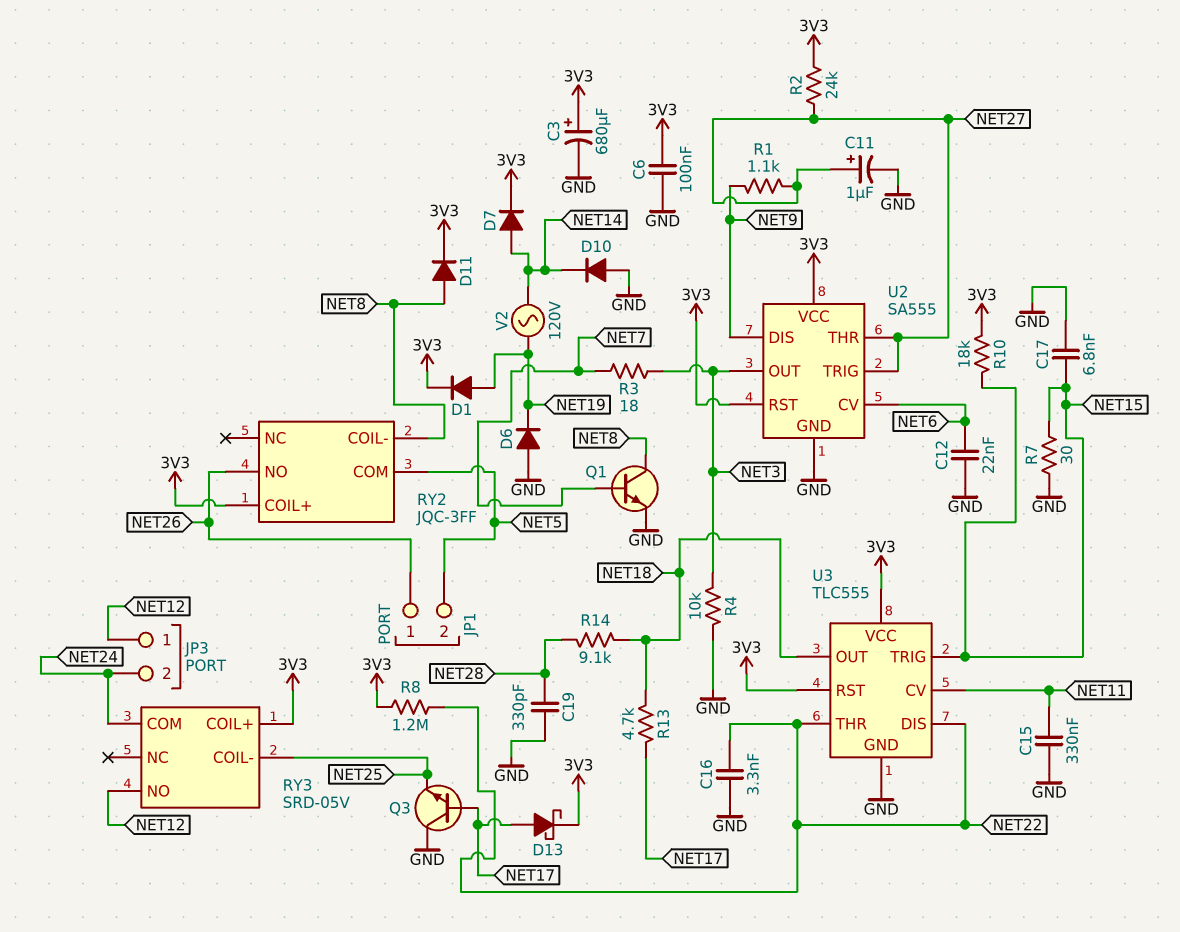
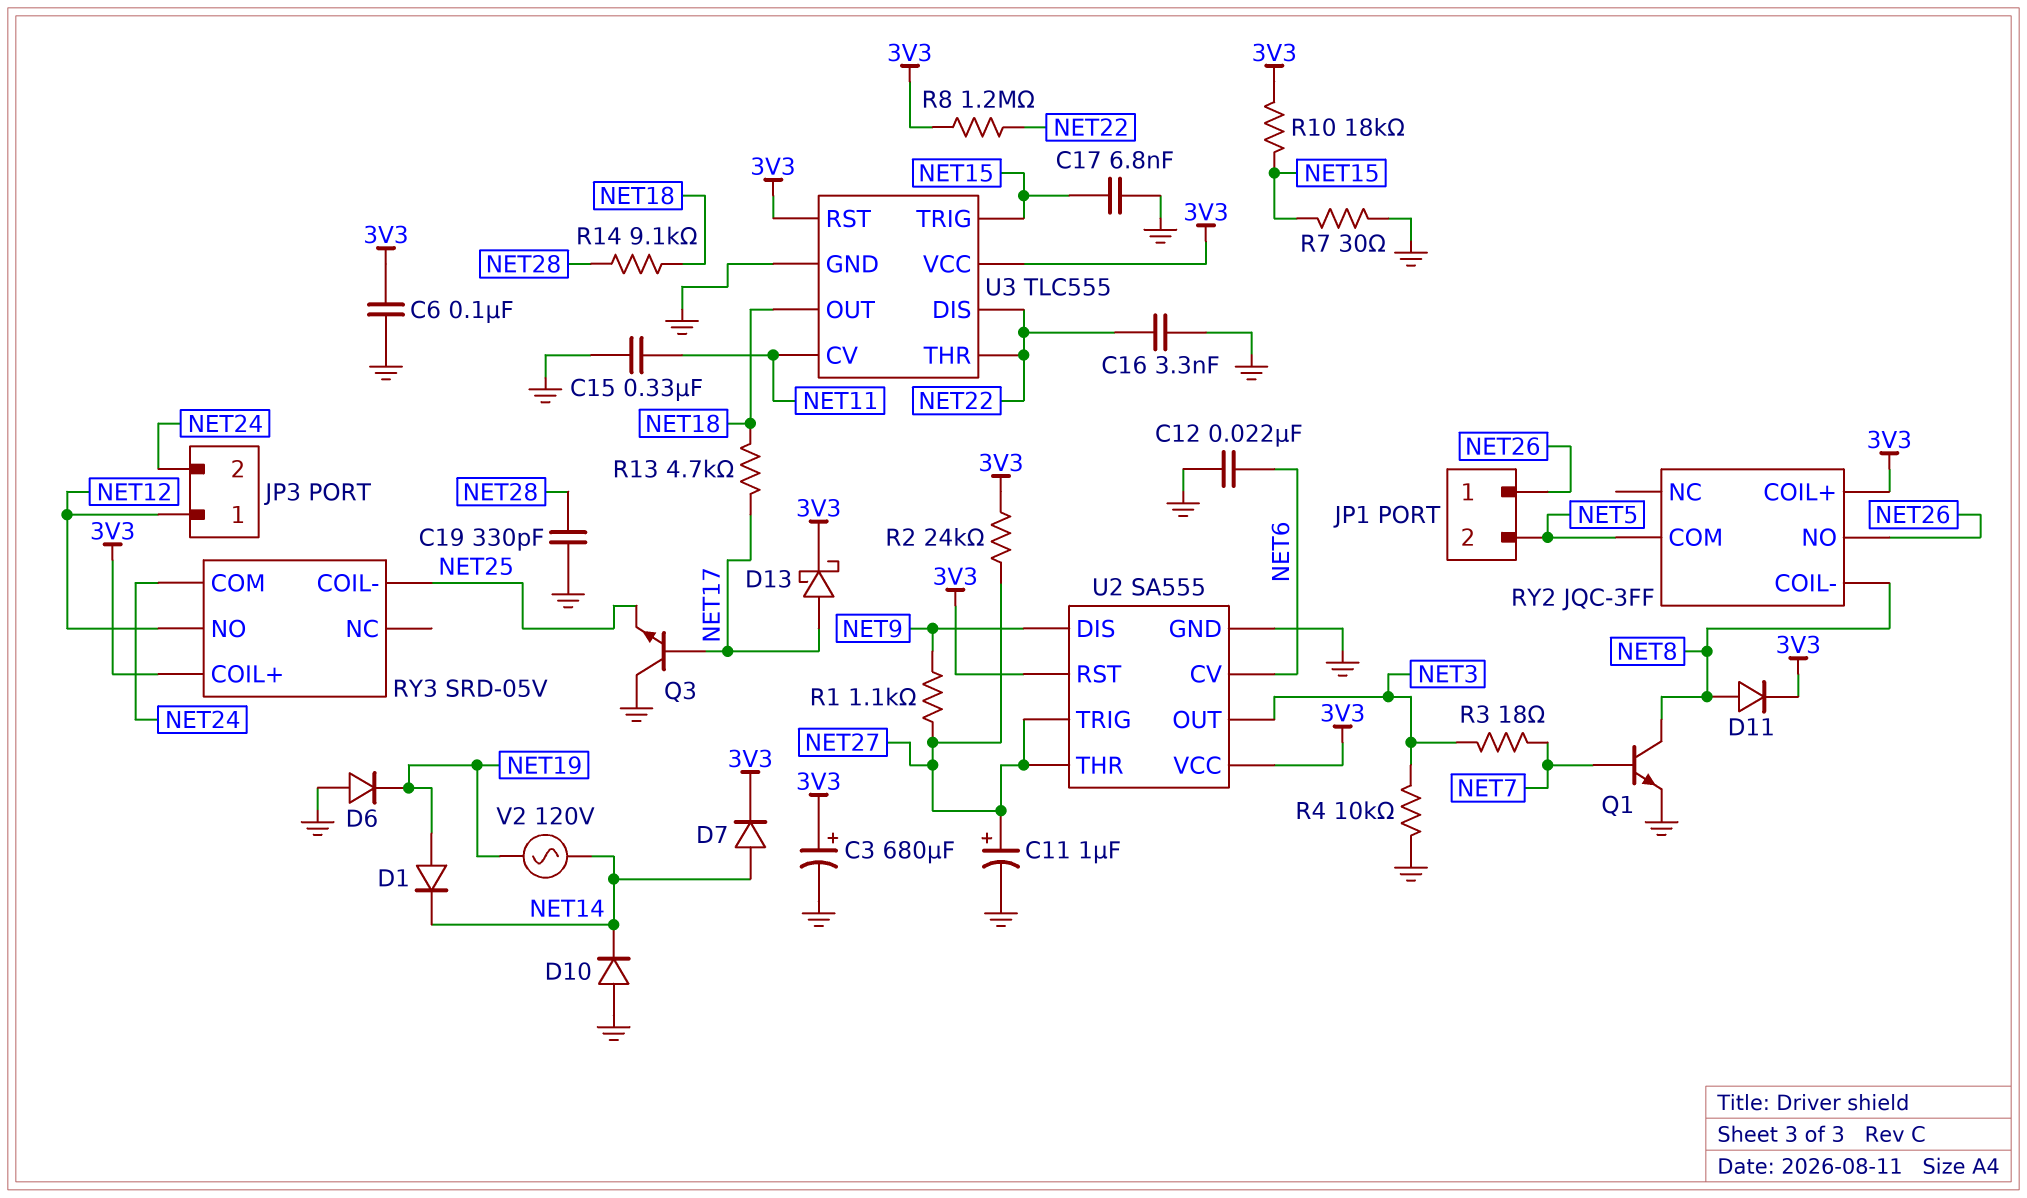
D1: diode (A NET19, K 3V3) -> diode (A NET19, K NET14)

